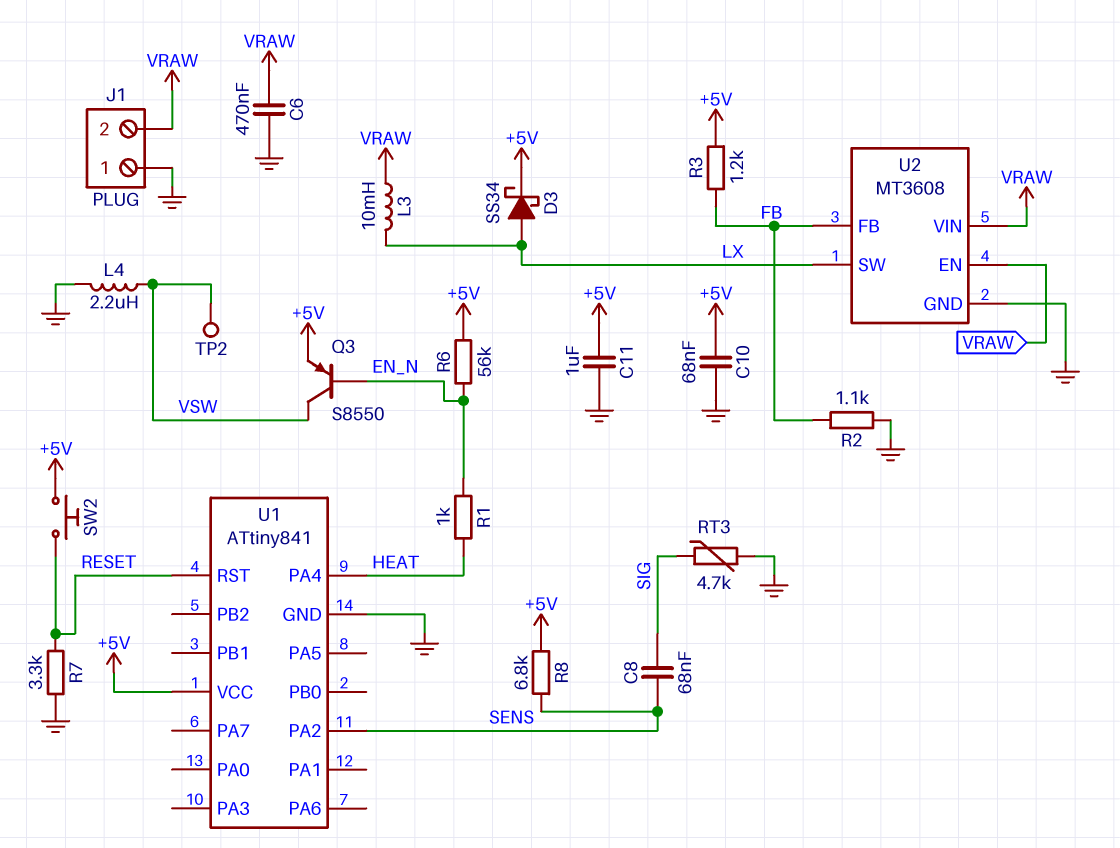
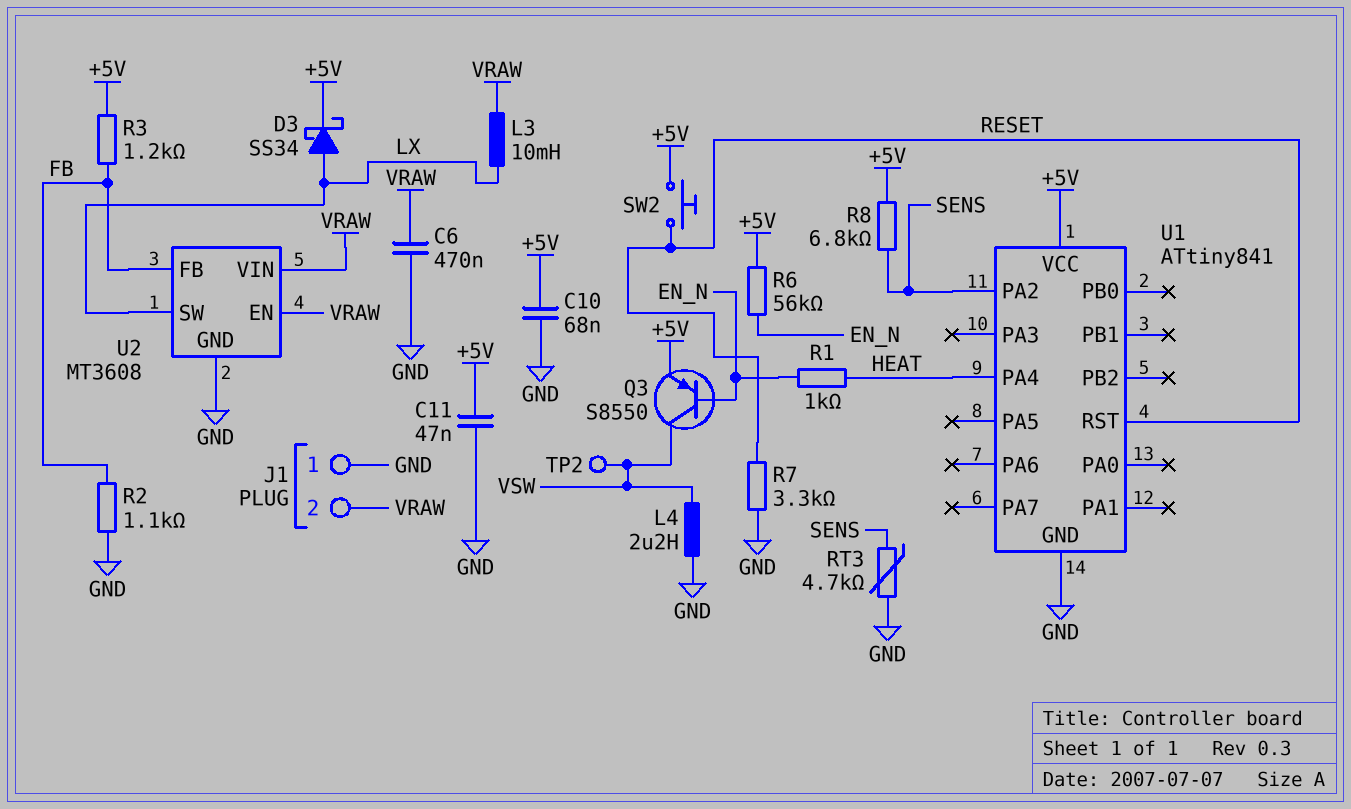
C8: 68nF (SENS, SIG) -> none
C11: 1uF (+5V, GND) -> 47nF (+5V, GND)
RT3: 4.7k (GND, SIG) -> 4.7k (GND, SENS)

